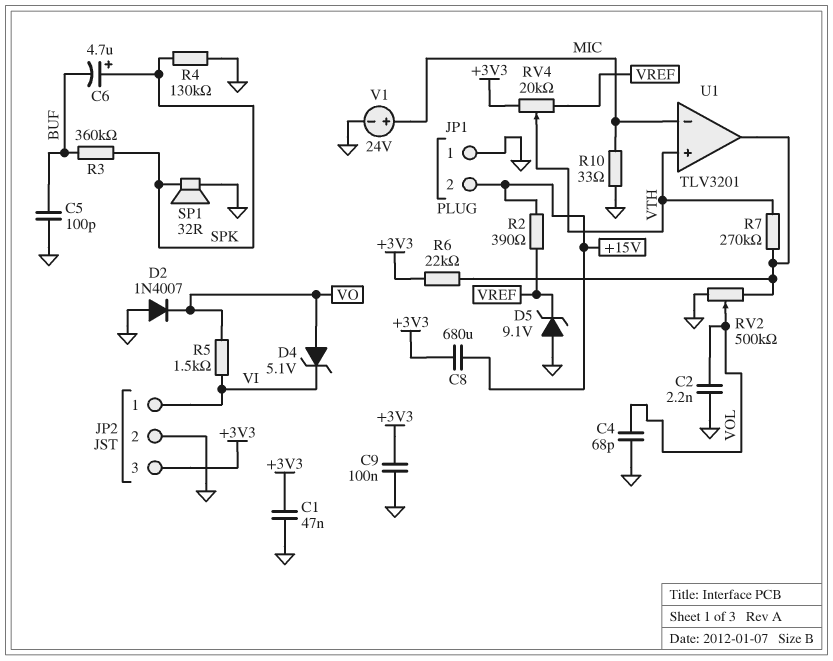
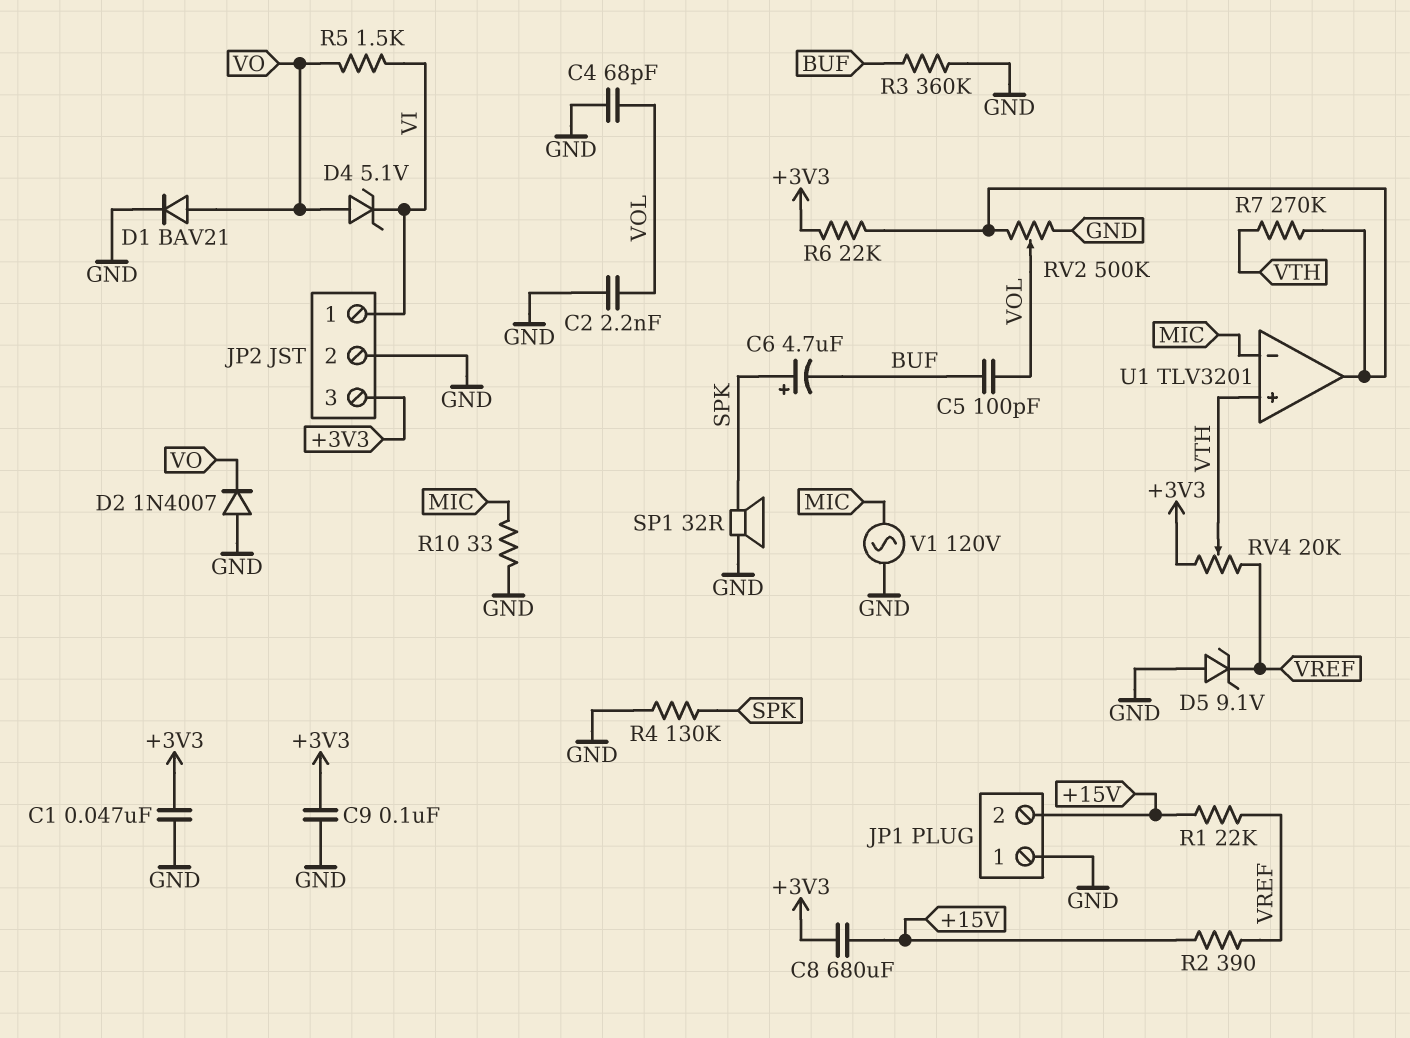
C5: 100pF (BUF, GND) -> 100pF (BUF, VOL)
D1: none -> diode BAV21 (A VO, K GND)
R1: none -> 22k (+15V, VREF)
R3: 360k (BUF, SPK) -> 360k (BUF, GND)
V1: 24V (plus MIC, minus GND) -> AC 120V (GND, MIC)

